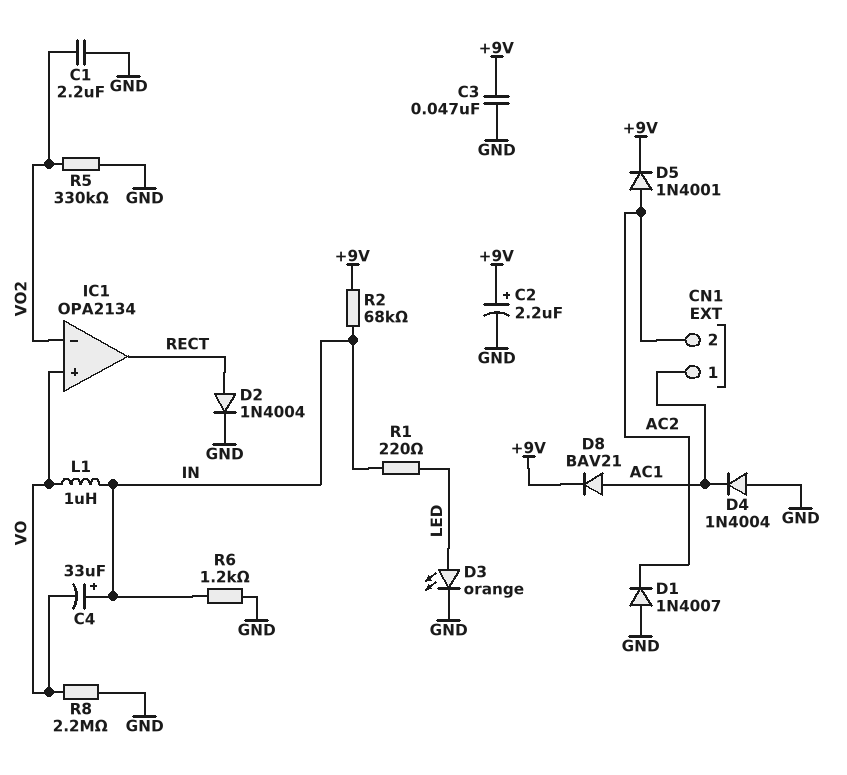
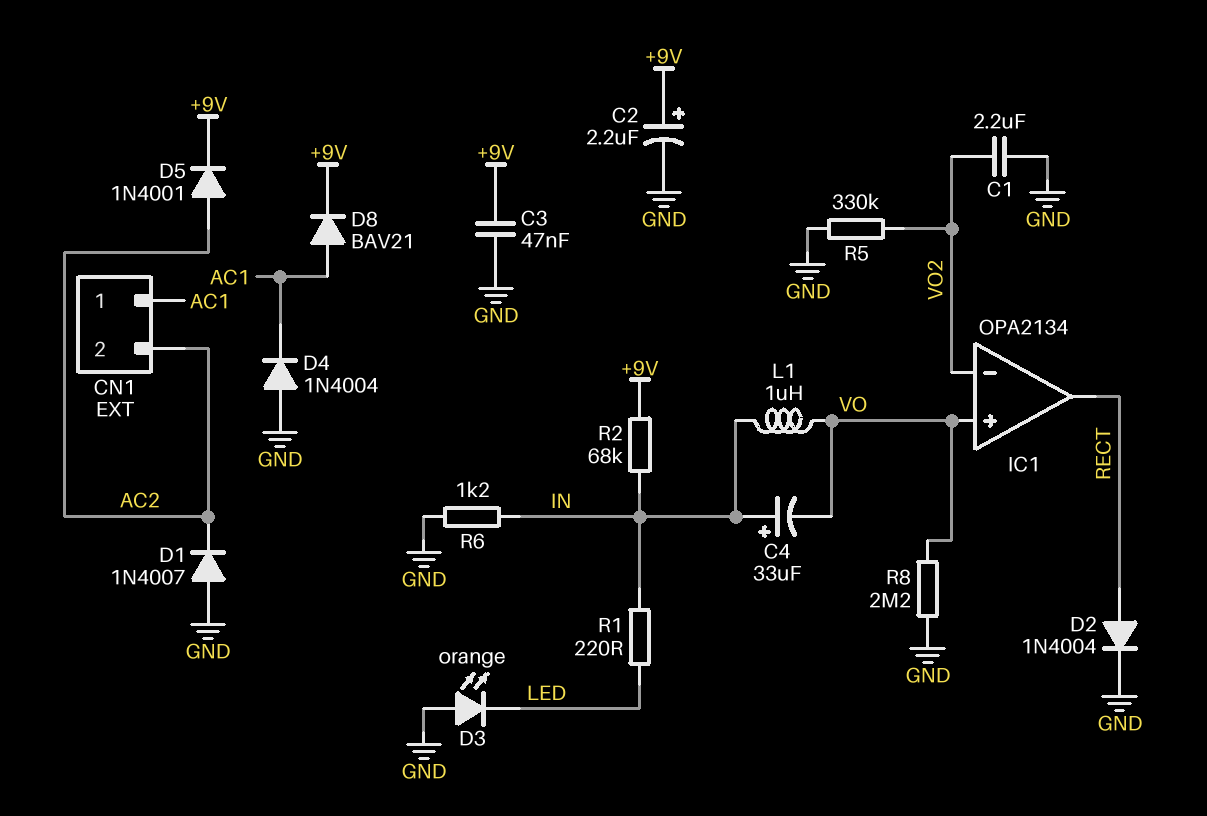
D3: LED orange (A LED, K GND) -> LED orange (A GND, K LED)

